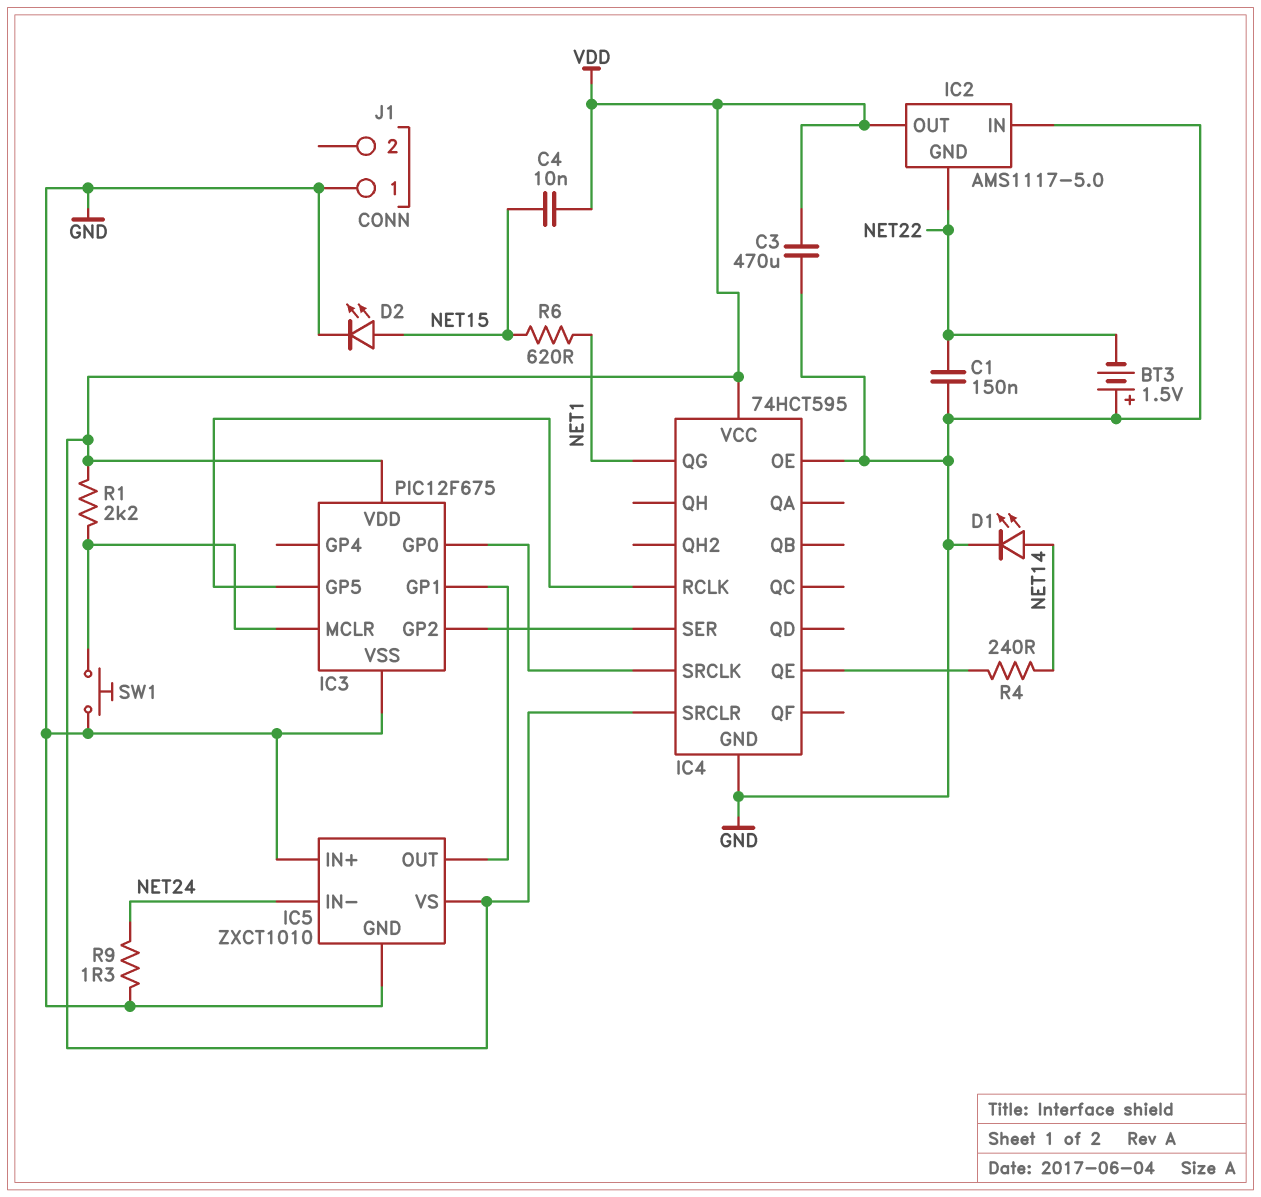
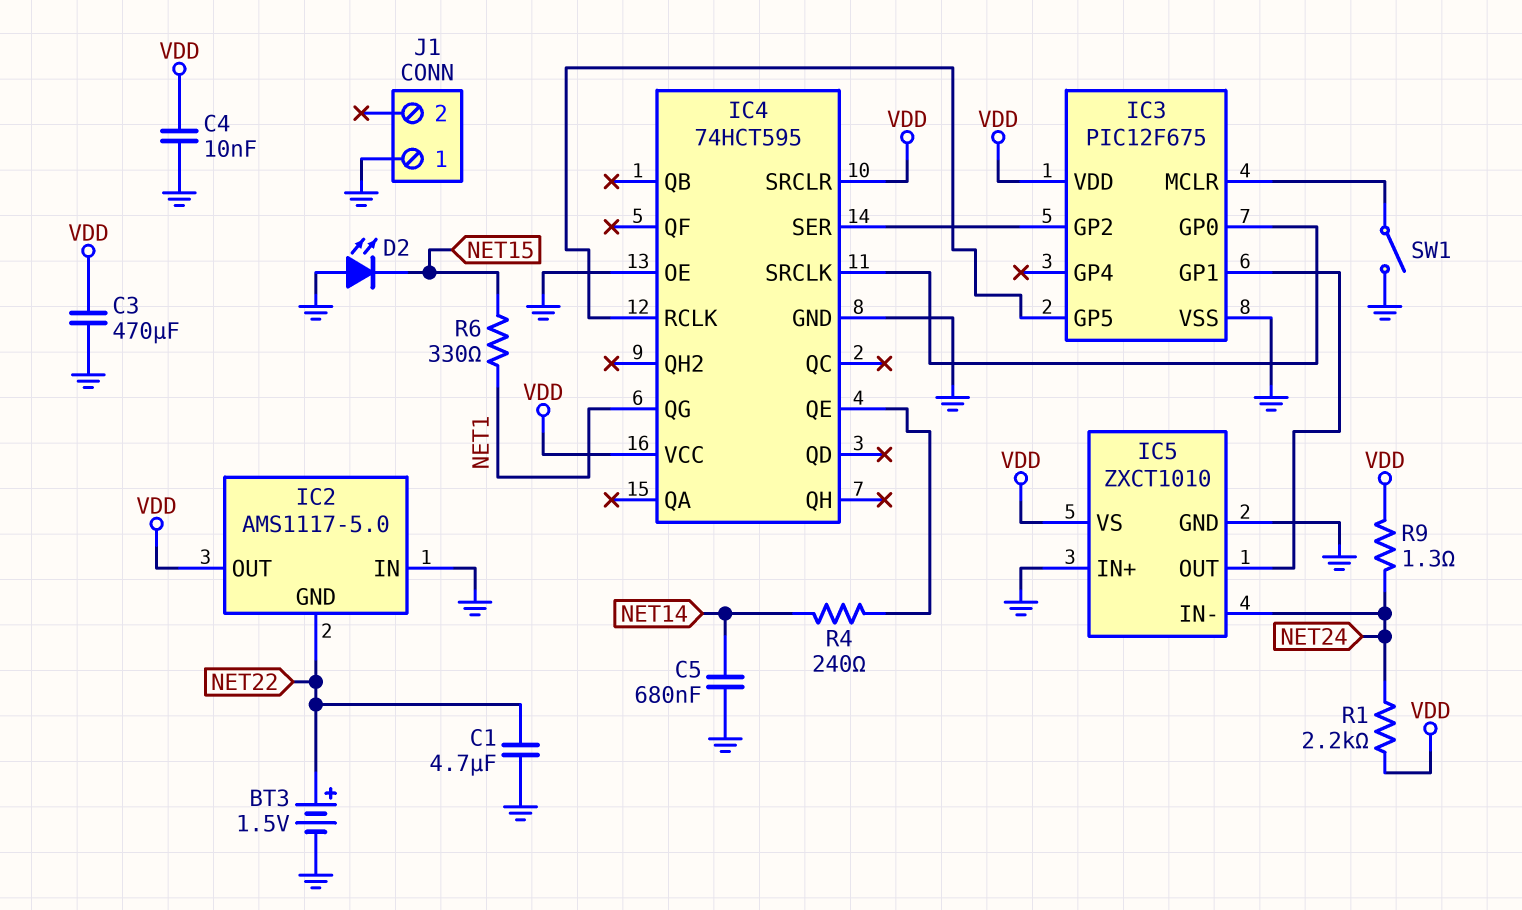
BT3: 1.5V (plus GND, minus NET22) -> 1.5V (plus NET22, minus GND)
C1: 150nF (GND, NET22) -> 4.7uF (GND, NET22)
C4: 10nF (NET15, VDD) -> 10nF (GND, VDD)
C5: none -> 680nF (GND, NET14)
D1: LED (A NET14, K GND) -> none
D2: LED (A NET15, K GND) -> LED (A GND, K NET15)
R1: 2.2k (IC3/MCLR, VDD) -> 2.2k (NET24, VDD)
R6: 620 (NET1, NET15) -> 330 (NET1, NET15)
R9: 1.3 (GND, NET24) -> 1.3 (NET24, VDD)
SW1: button (GND, IC3/MCLR) -> switch (GND, IC3/MCLR)

